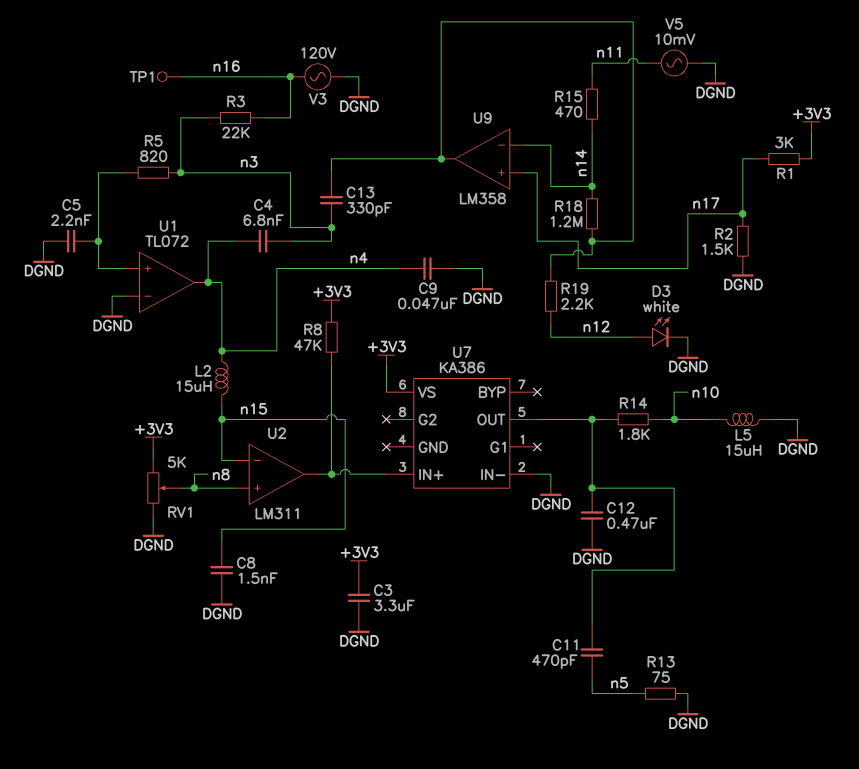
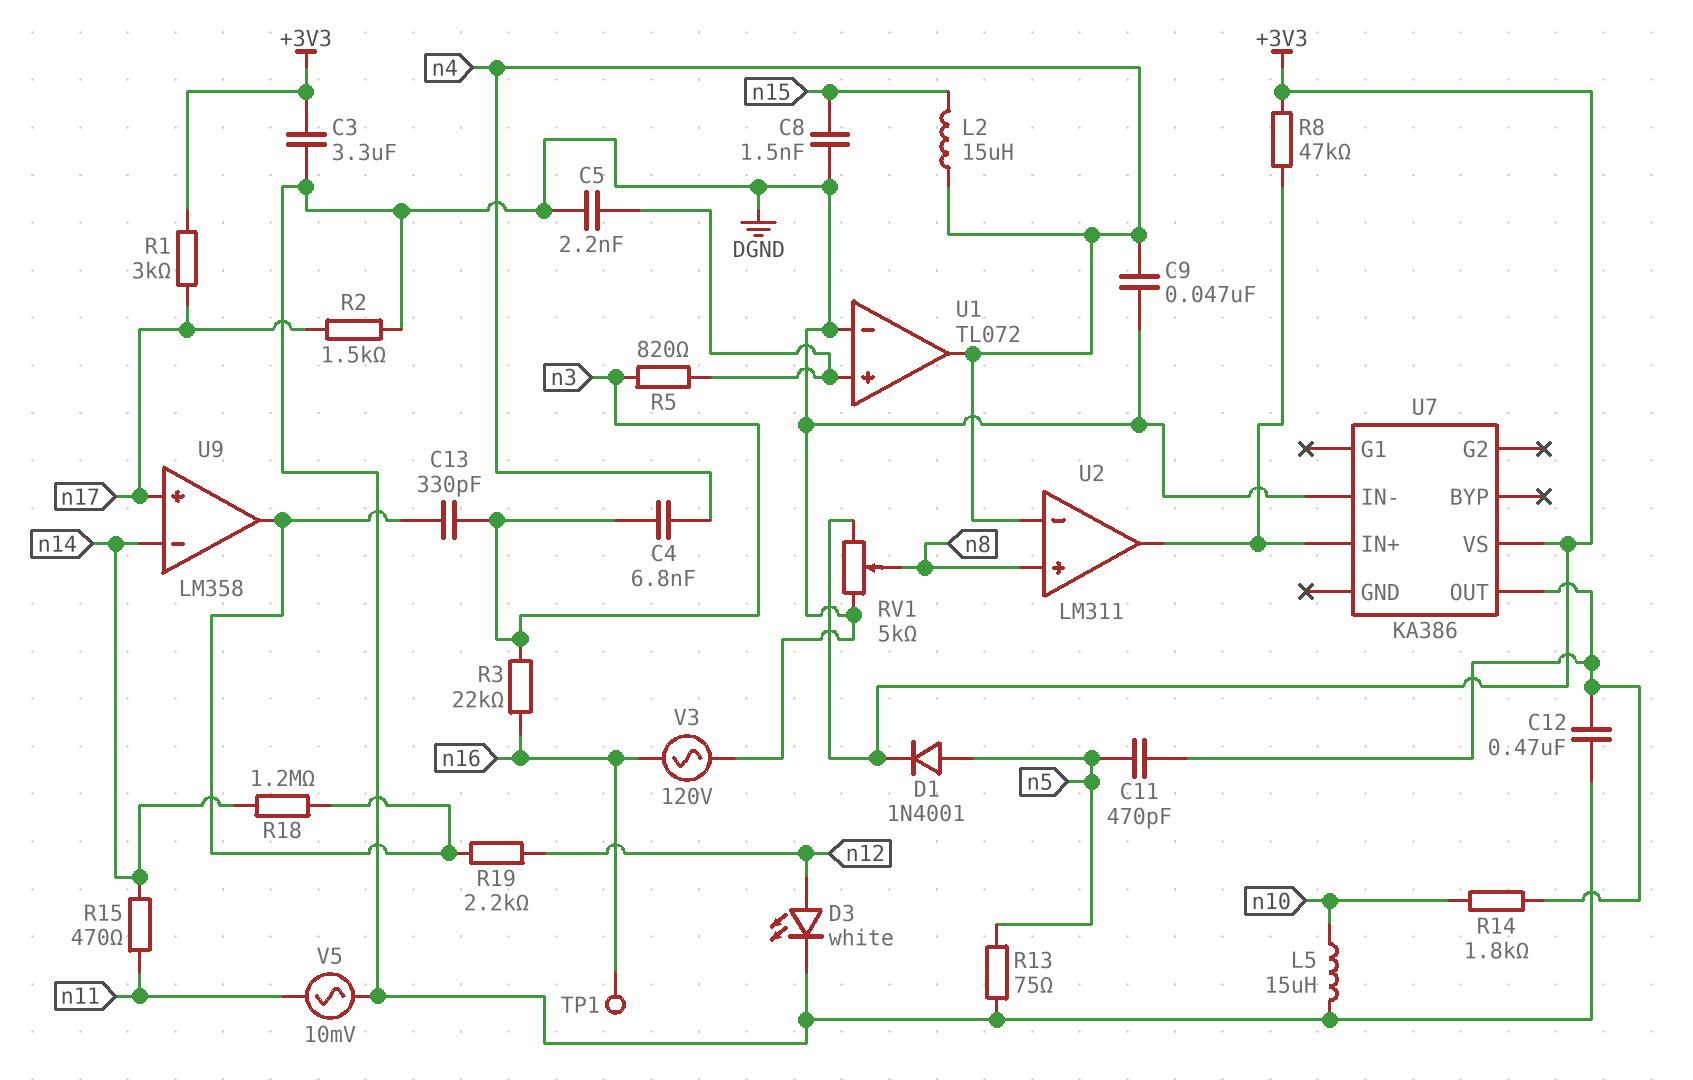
D1: none -> diode 1N4001 (A n5, K +3V3)
U2 pin in-: n15 -> n4

